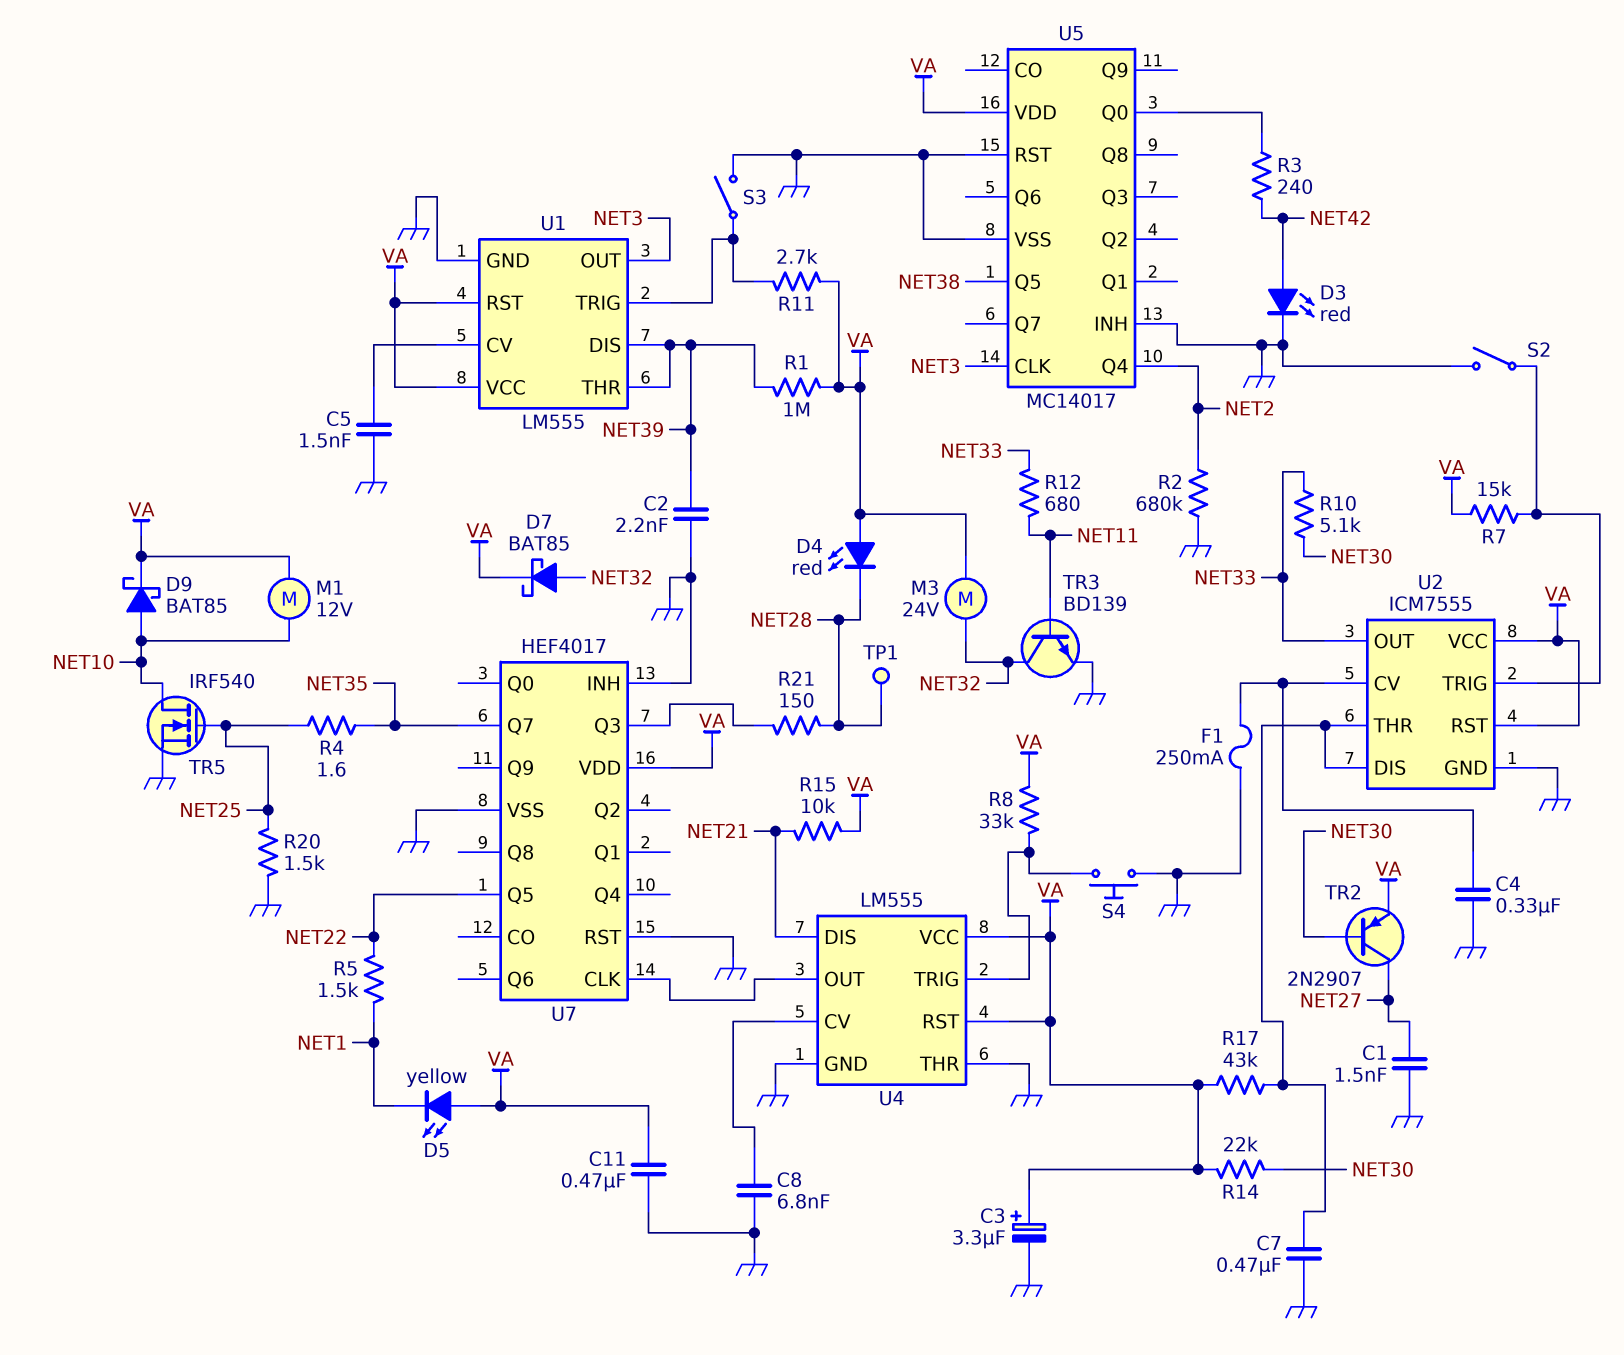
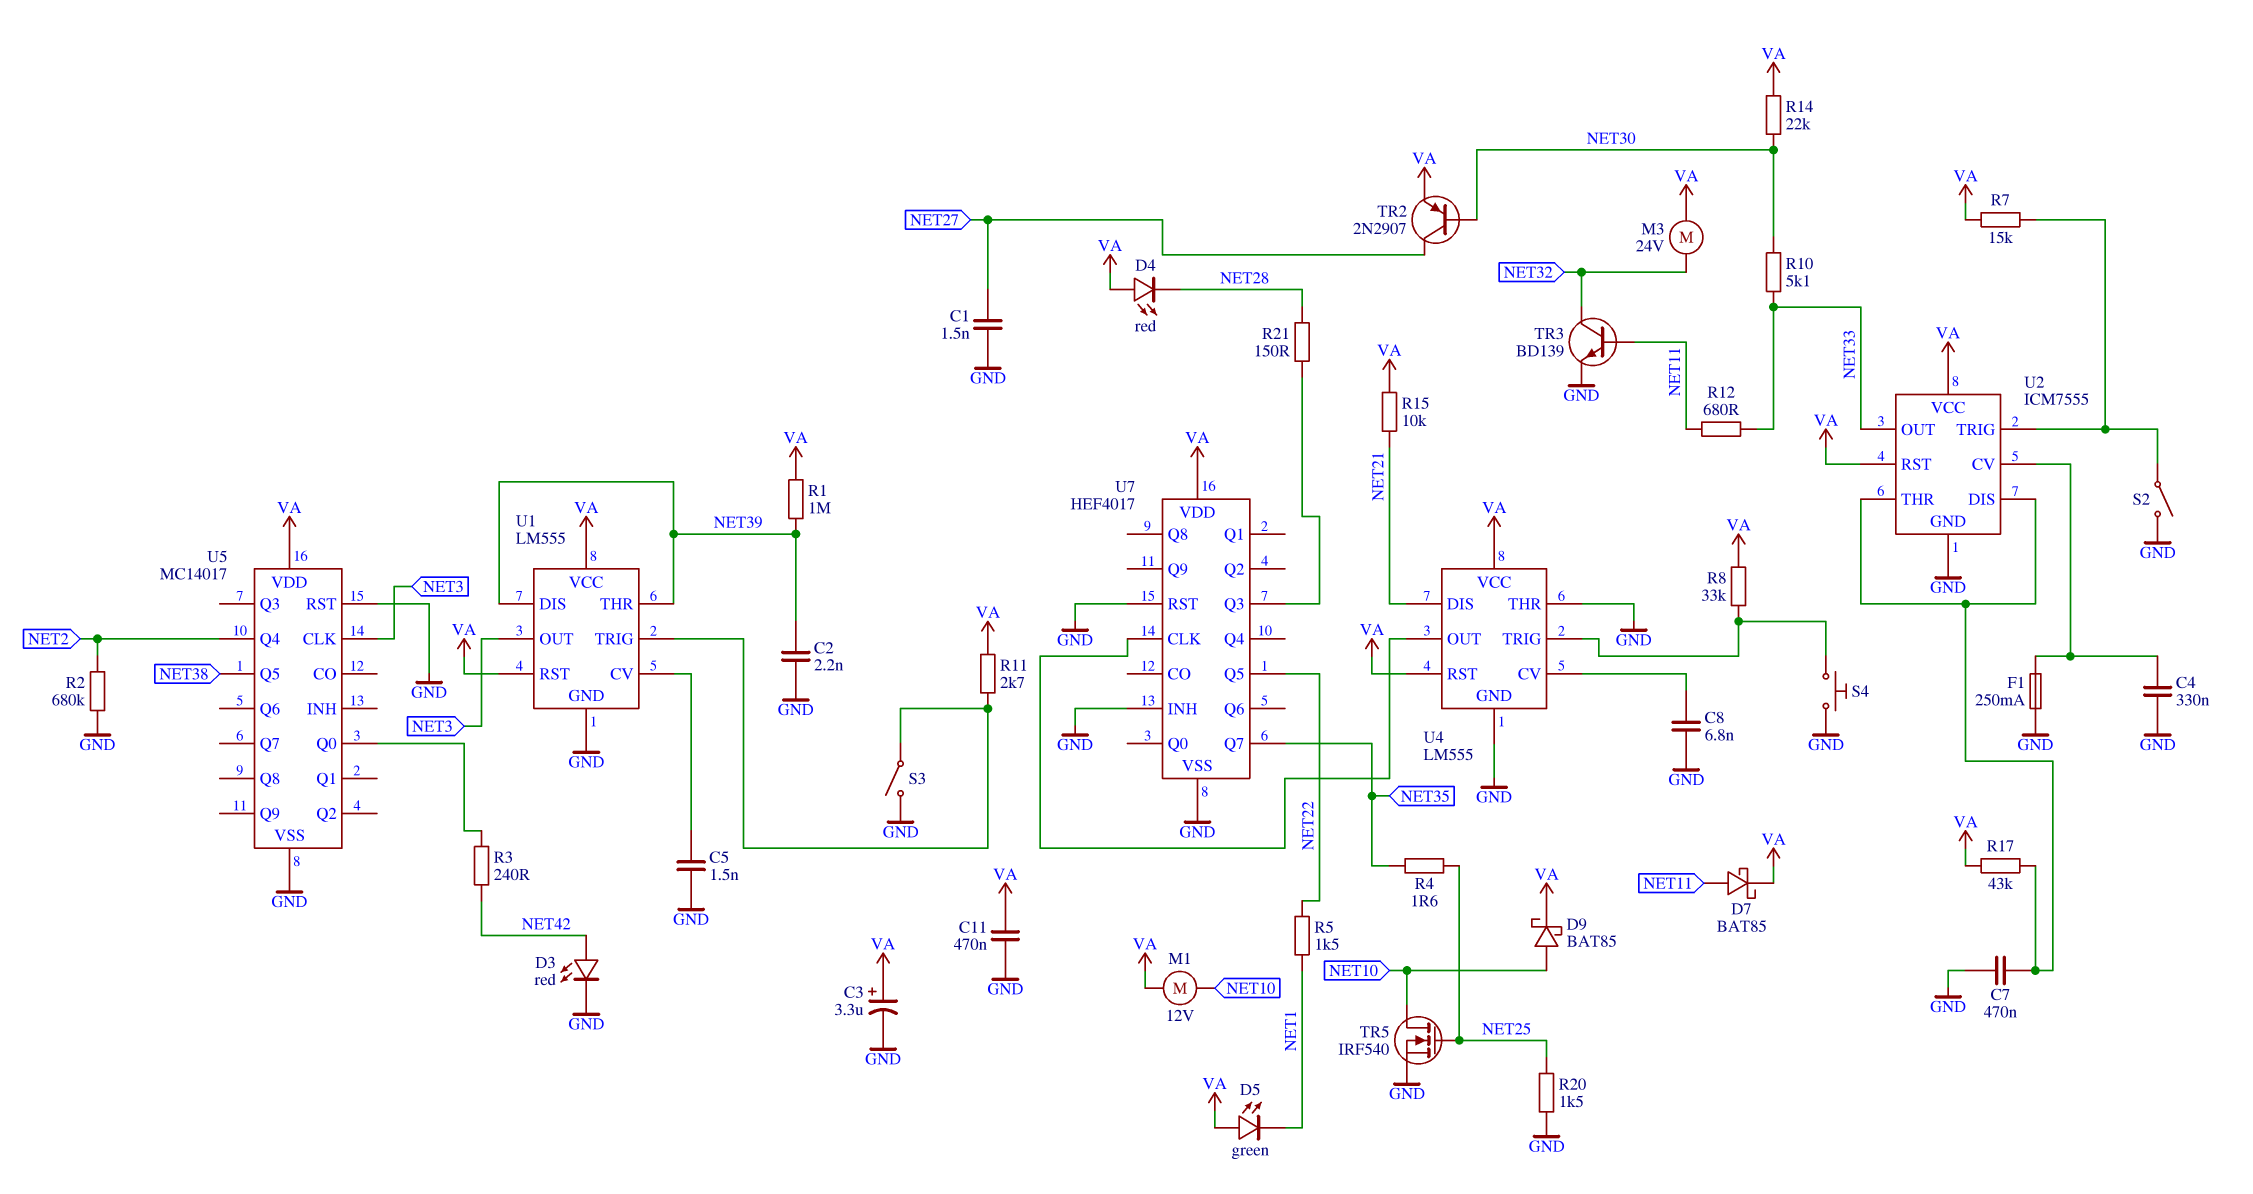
D5: LED yellow (A VA, K NET1) -> LED green (A VA, K NET1)
D7: schottky BAT85 (A NET32, K VA) -> schottky BAT85 (A NET11, K VA)
TP1: test point (NET28) -> none
U5 pin INH: GND -> none

